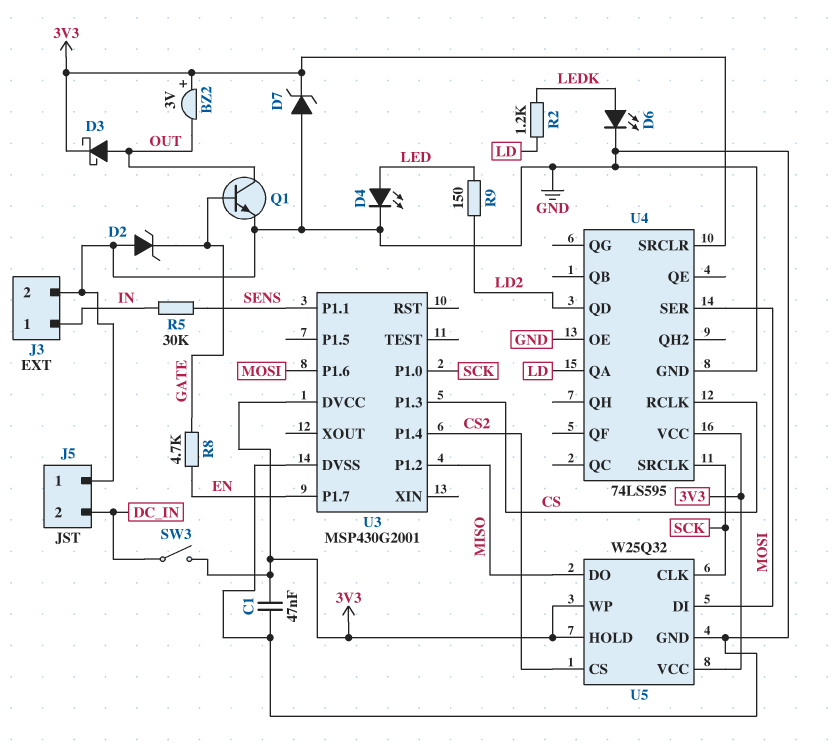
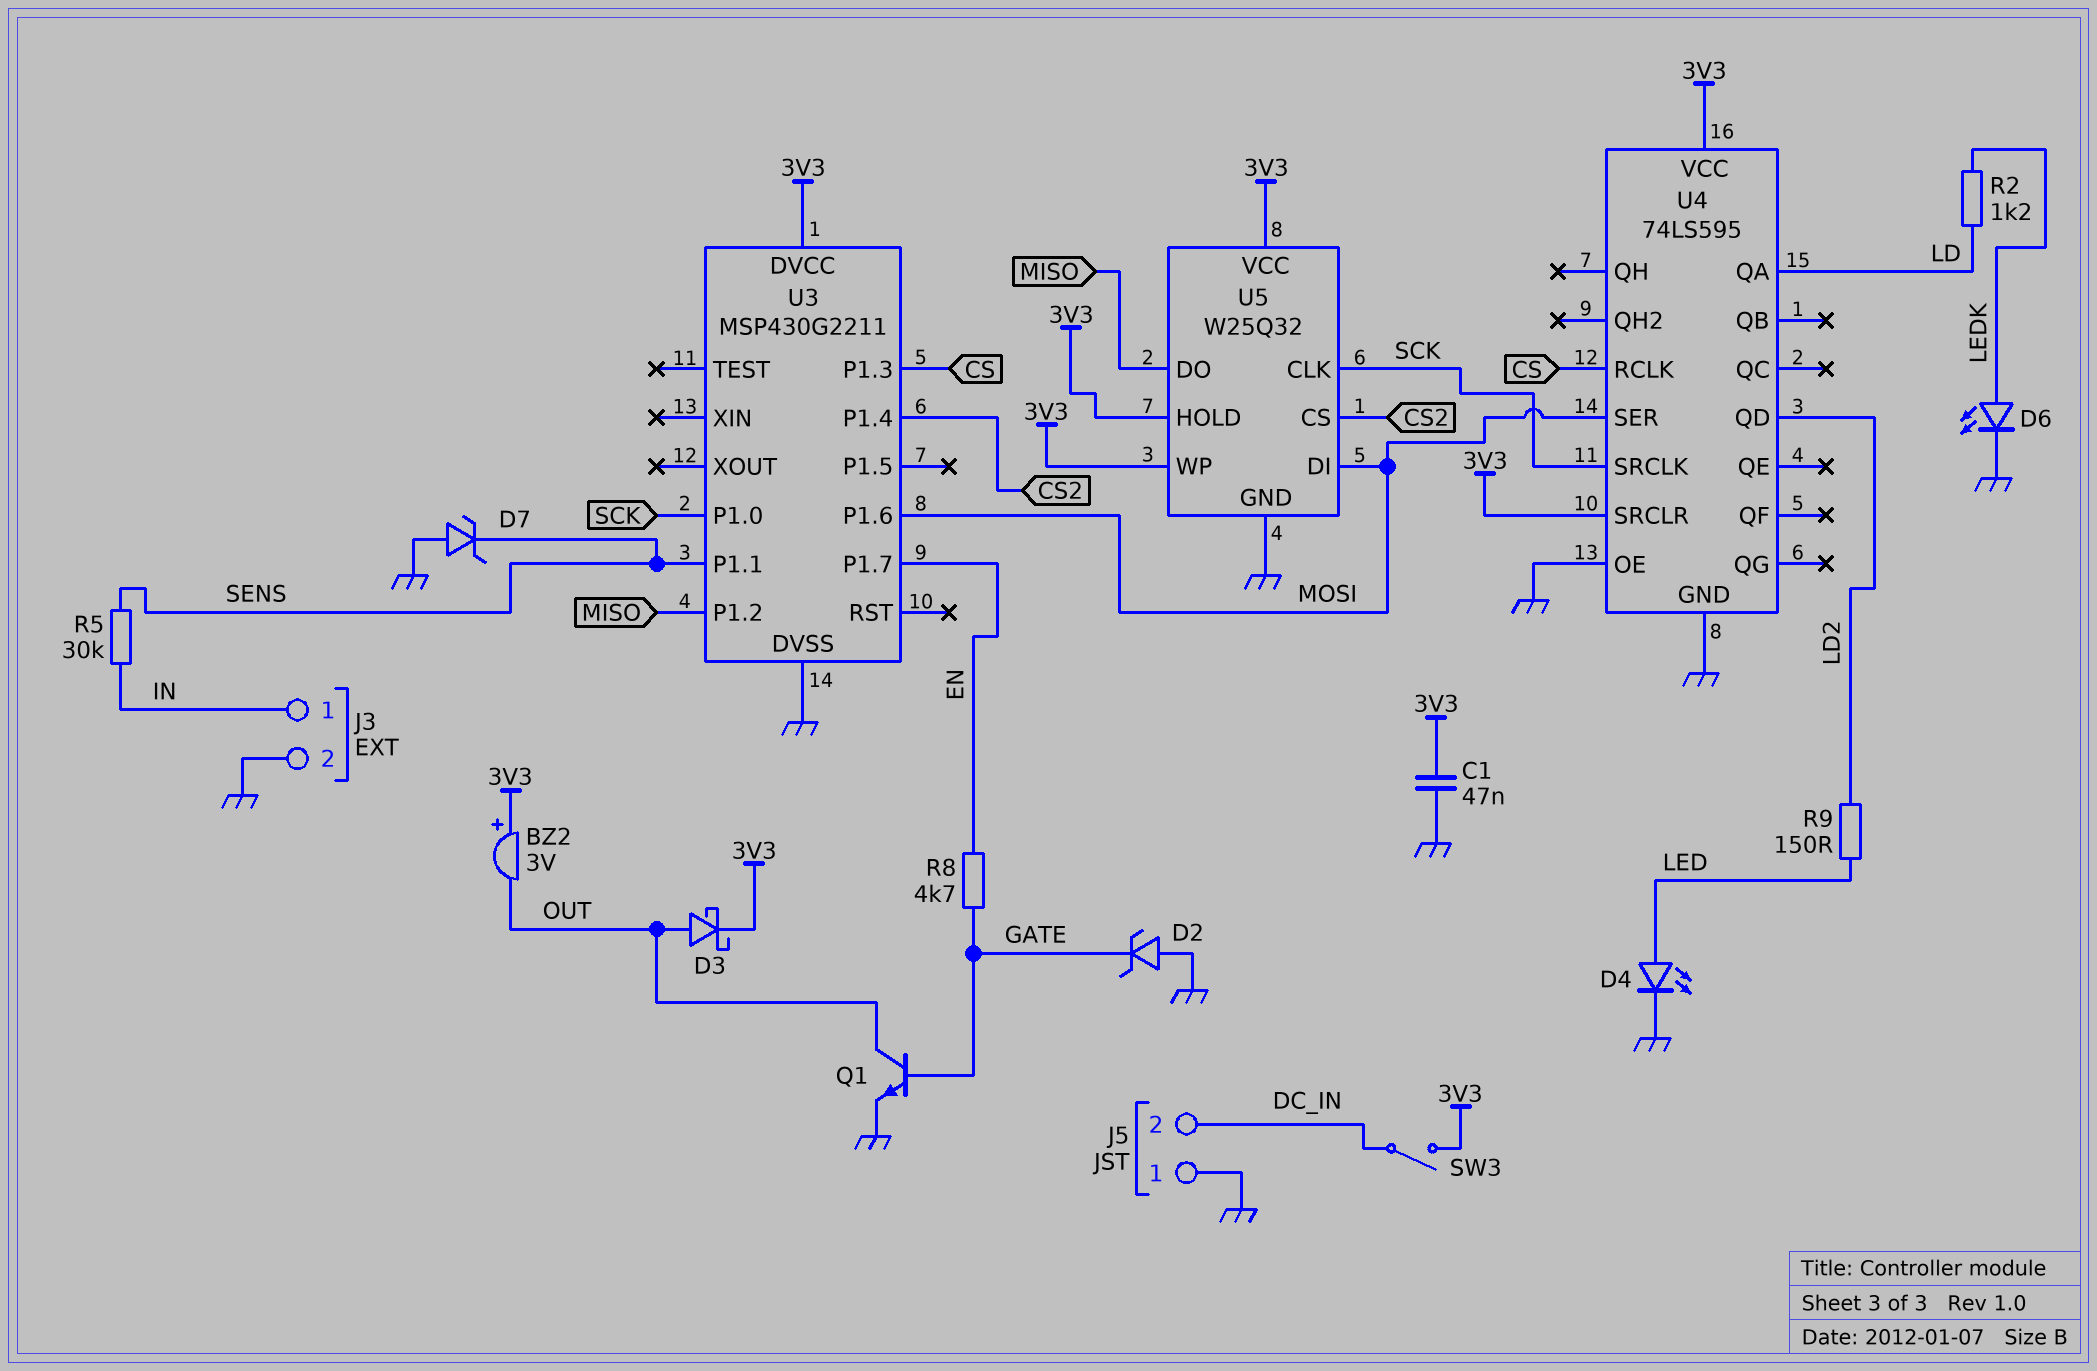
D7: zener (A GND, K 3V3) -> zener (A GND, K SENS)
U3: MSP430G2001 -> MSP430G2211

